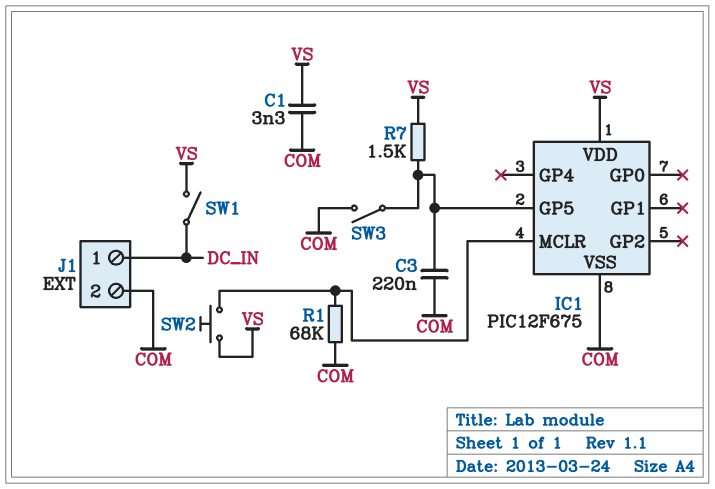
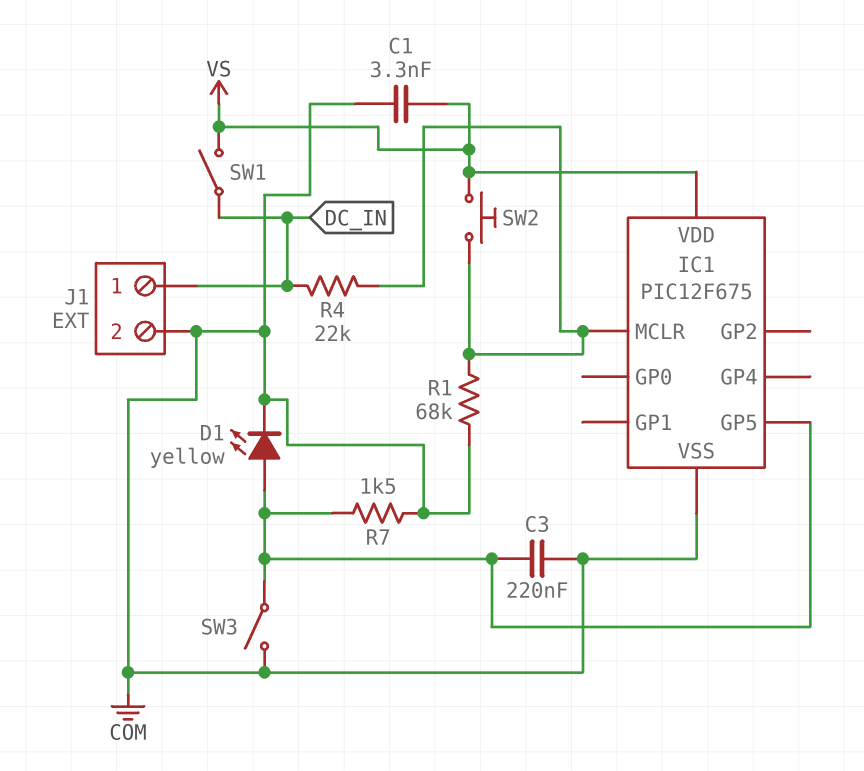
D1: none -> LED yellow (A IC1/GP5, K COM)
R4: none -> 22k (DC_IN, IC1/MCLR)
R7: 1.5k (IC1/GP5, VS) -> 1.5k (COM, IC1/GP5)

